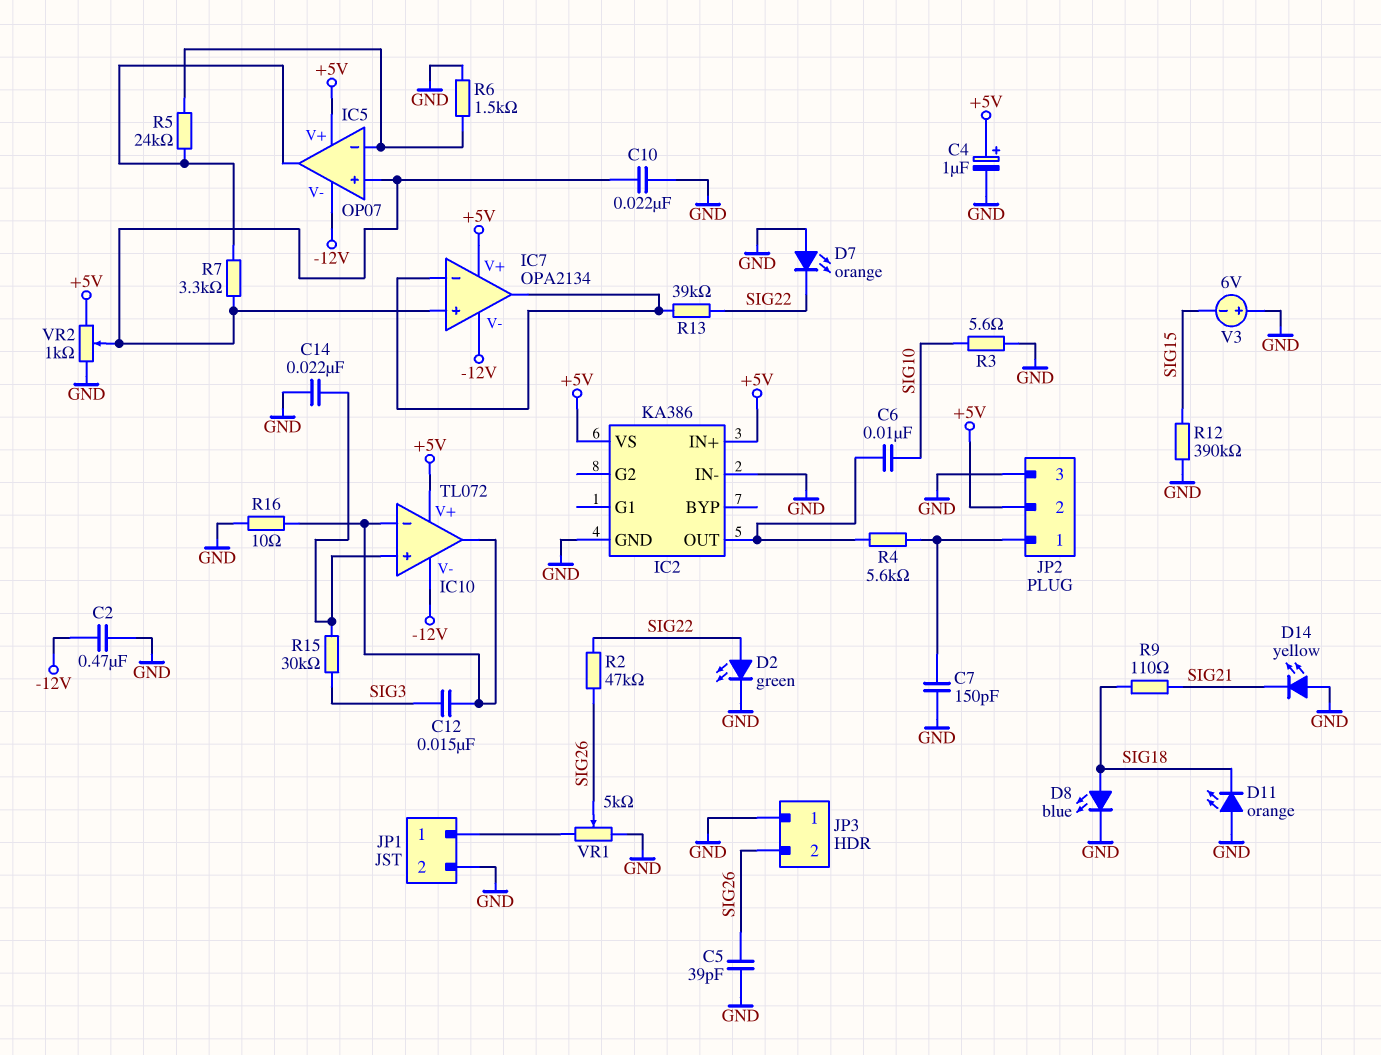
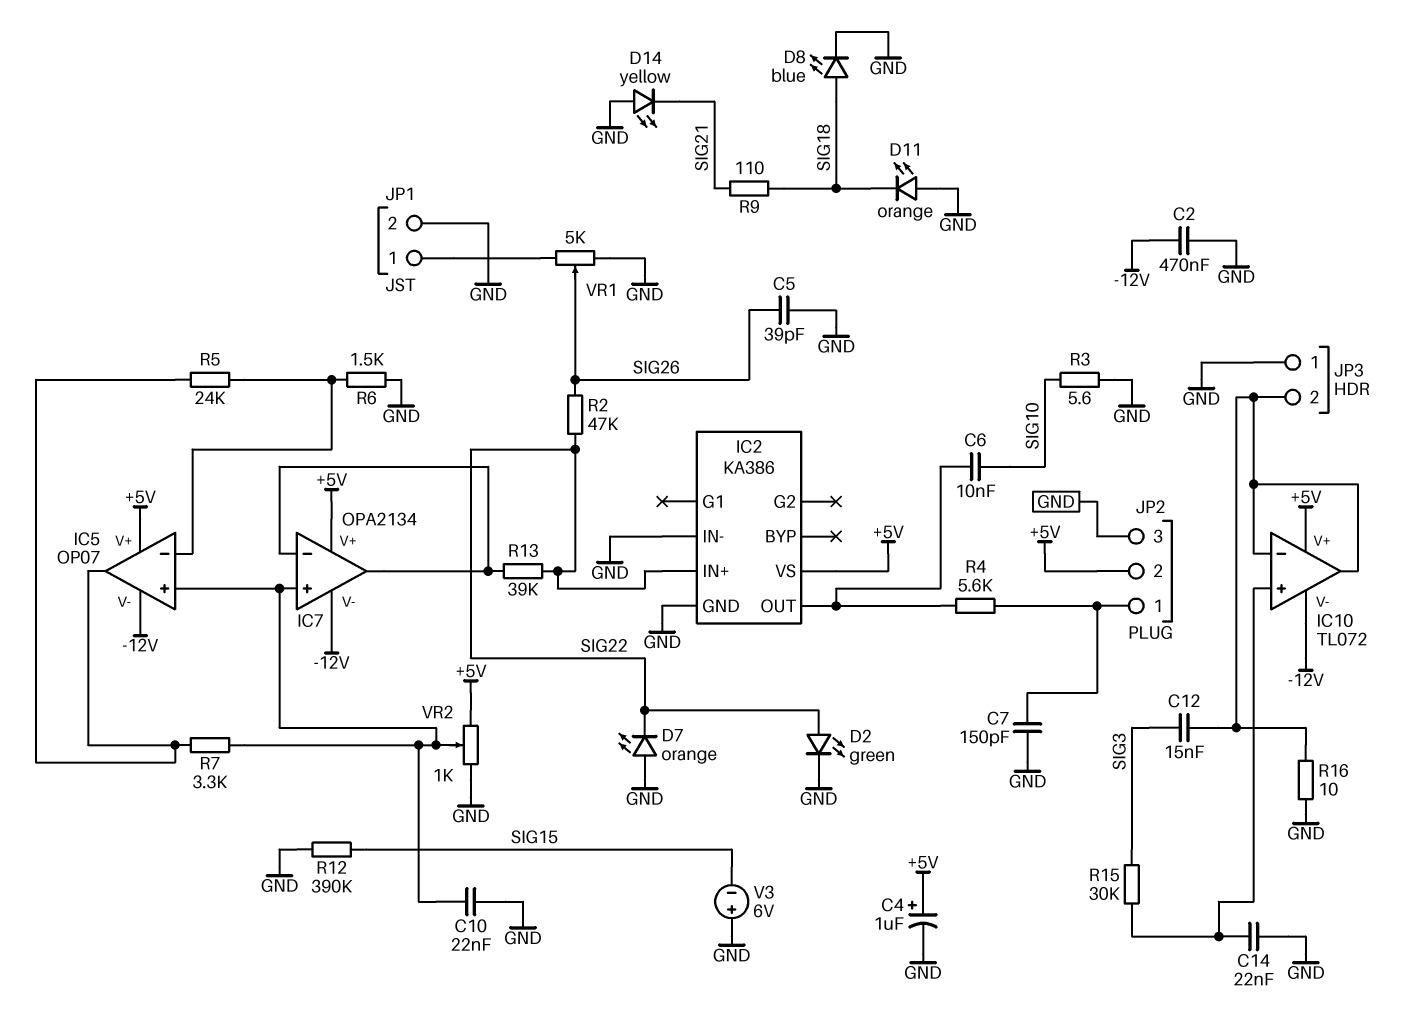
IC2 pin IN+: +5V -> SIG22
JP3 pin 2: SIG26 -> IC10/in-

